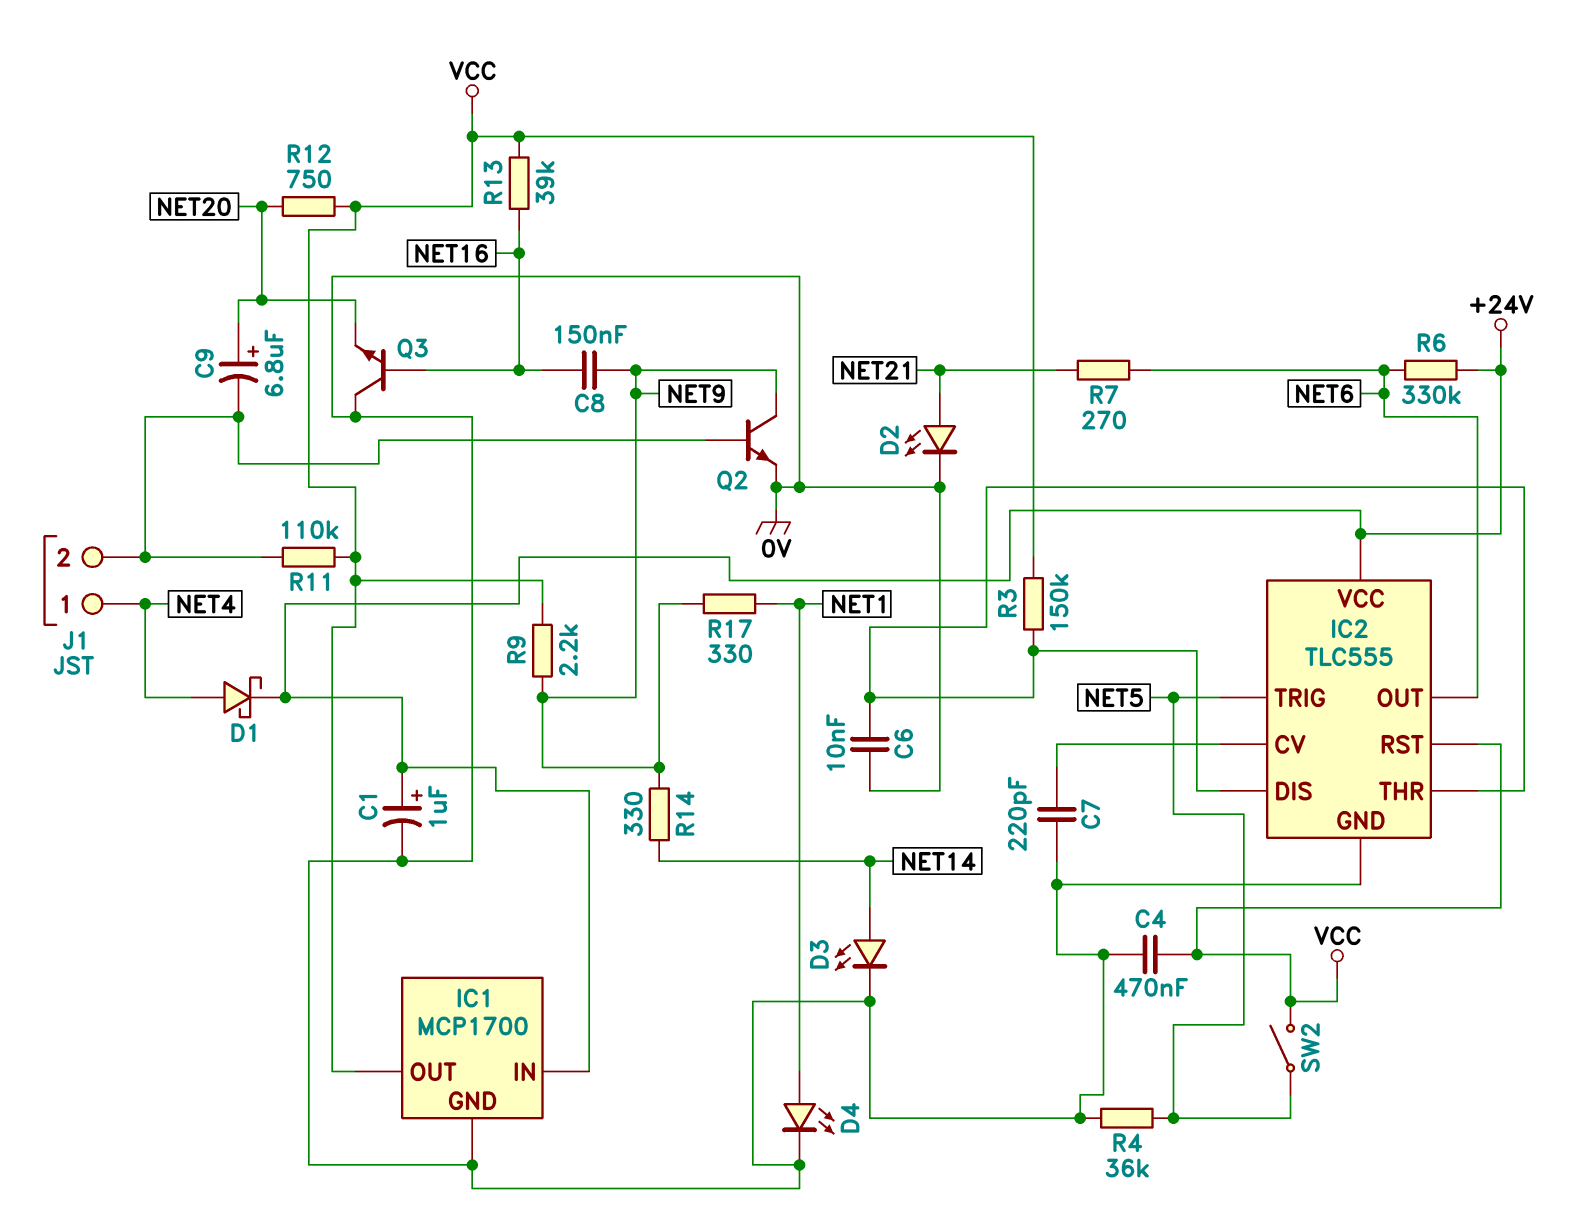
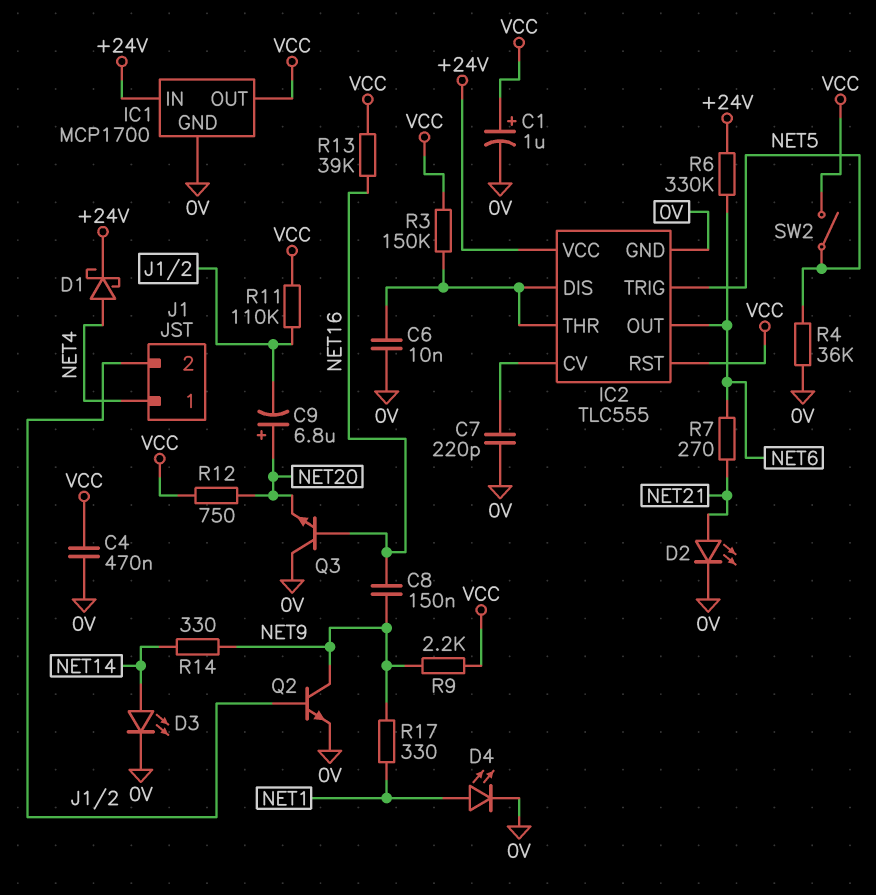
C1: 1uF (plus +24V, minus 0V) -> 1uF (plus VCC, minus 0V)

